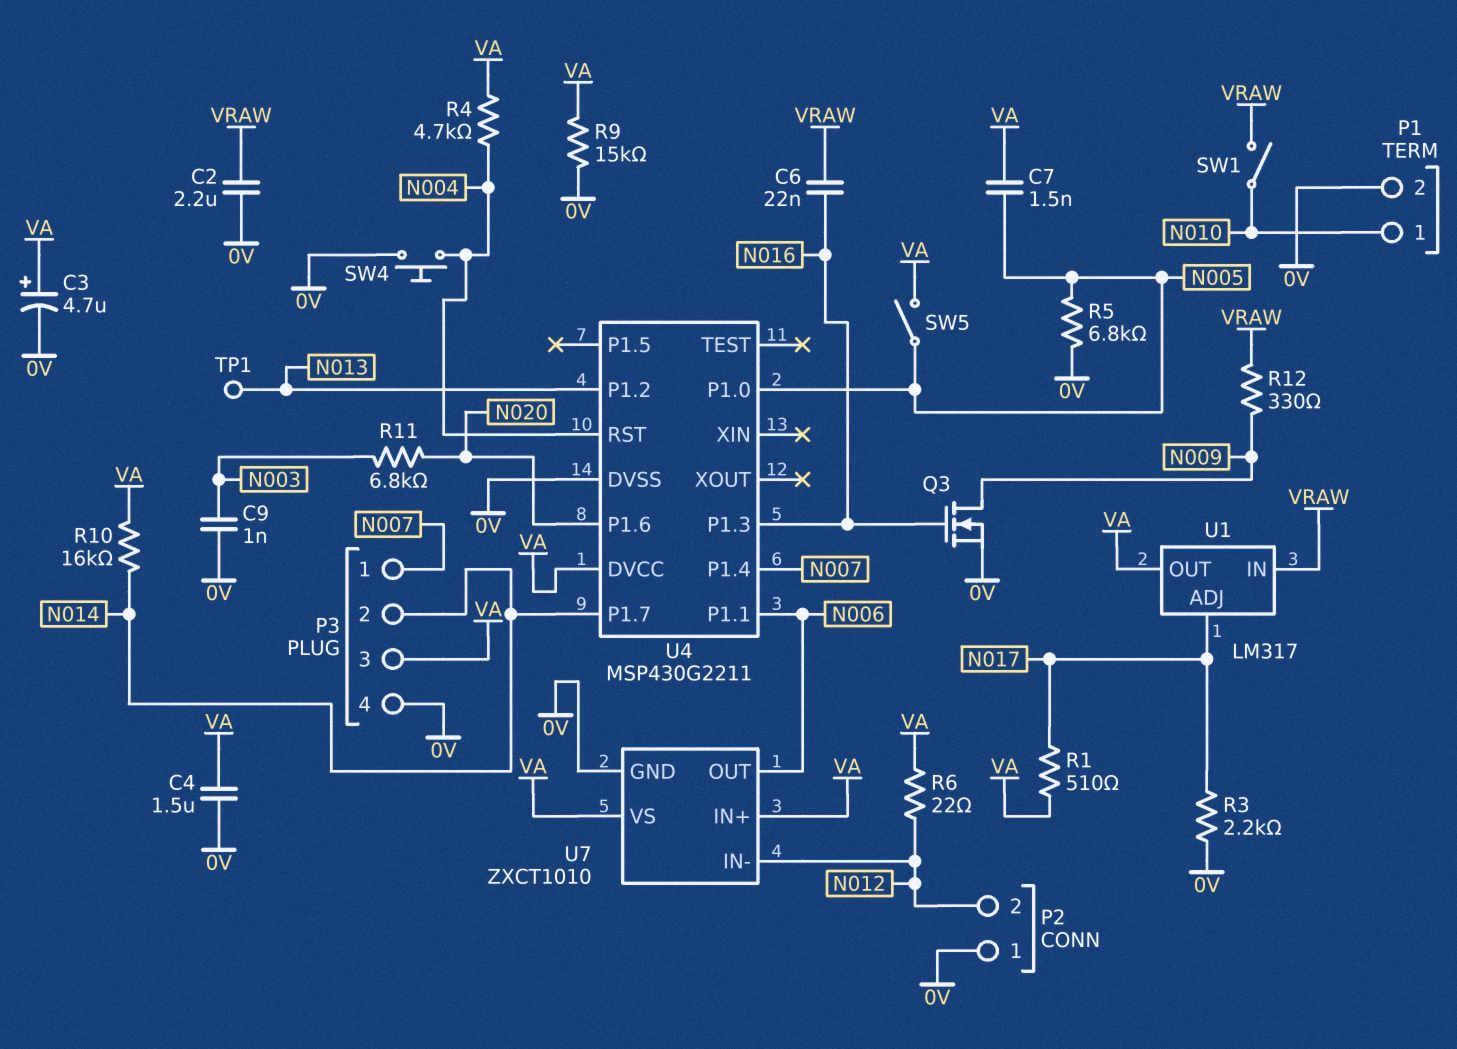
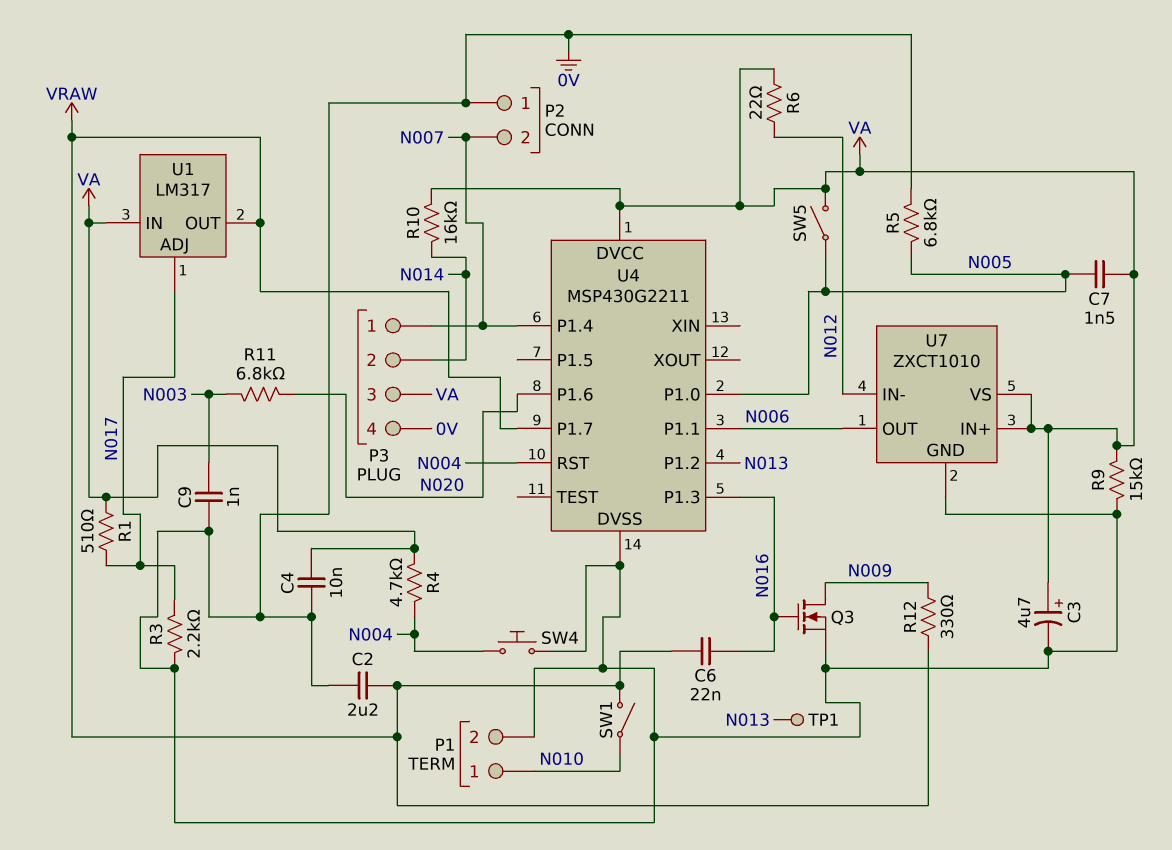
C4: 1.5uF (0V, VA) -> 10nF (0V, VA)
P2 pin 2: N012 -> N007
U1 pin IN: VRAW -> VA
U1 pin OUT: VA -> VRAW
U4 pin P1.7: N014 -> VRAW

